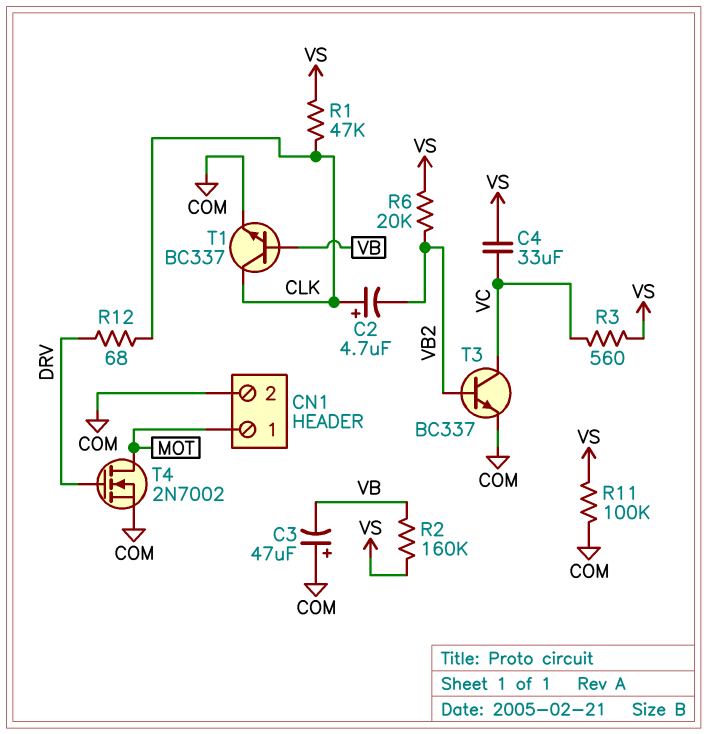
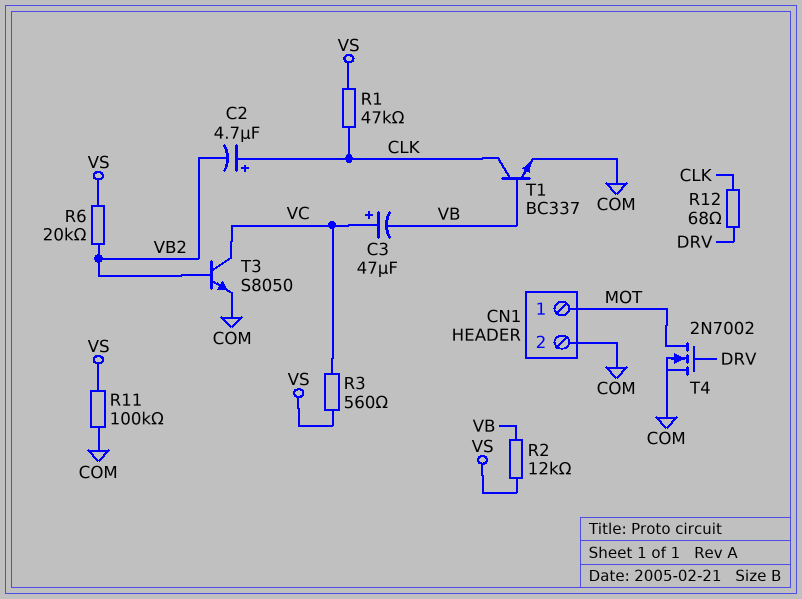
C3: 47uF (plus COM, minus VB) -> 47uF (plus VC, minus VB)
C4: 33uF (VC, VS) -> none
R2: 160k (VB, VS) -> 12k (VB, VS)
T3: NPN BC337 (B VB2, C VC, E COM) -> NPN S8050 (B VB2, C VC, E COM)

